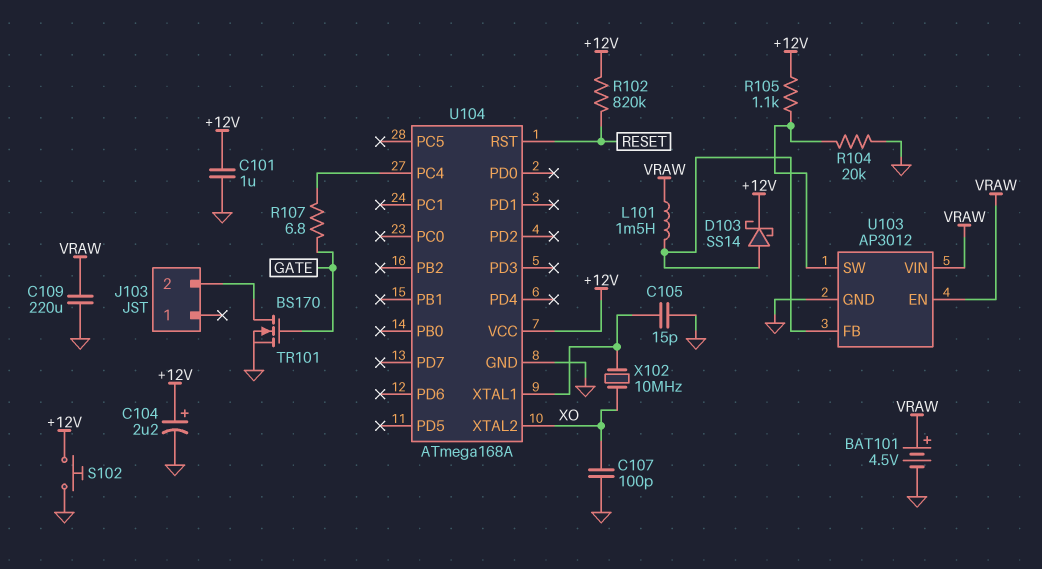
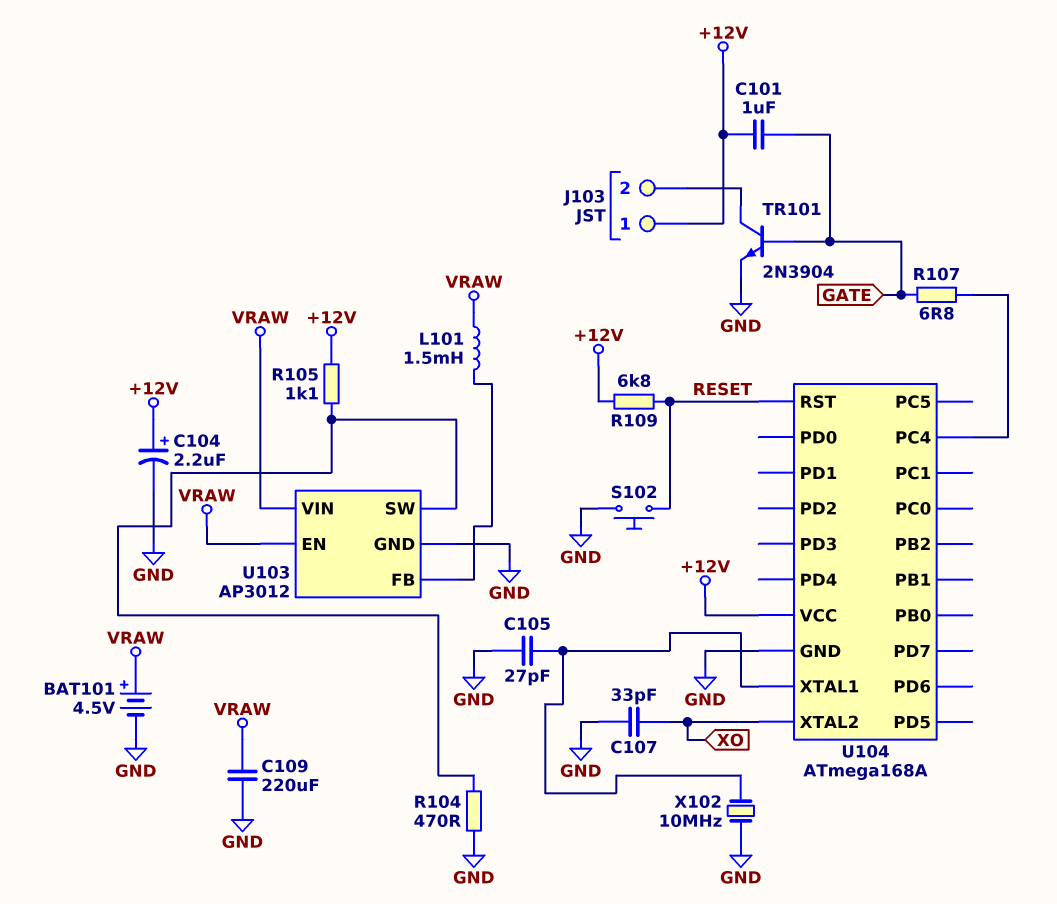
C101: 1uF (+12V, GND) -> 1uF (+12V, GATE)
C105: 15pF (GND, U104/XTAL1) -> 27pF (GND, U104/XTAL1)
C107: 100pF (GND, XO) -> 33pF (GND, XO)
D103: schottky SS14 (A U103/FB, K +12V) -> none
J103 pin 1: none -> +12V
R102: 820k (+12V, RESET) -> none
R104: 20k (GND, U103/SW) -> 470 (GND, U103/SW)
R109: none -> 6.8k (+12V, RESET)
S102: button (+12V, GND) -> button (GND, RESET)
TR101: NMOS BS170 (G GATE, D J103/2, S GND) -> NPN 2N3904 (B GATE, C J103/2, E GND)
X102: 10MHz (U104/XTAL1, XO) -> 10MHz (GND, U104/XTAL1)

